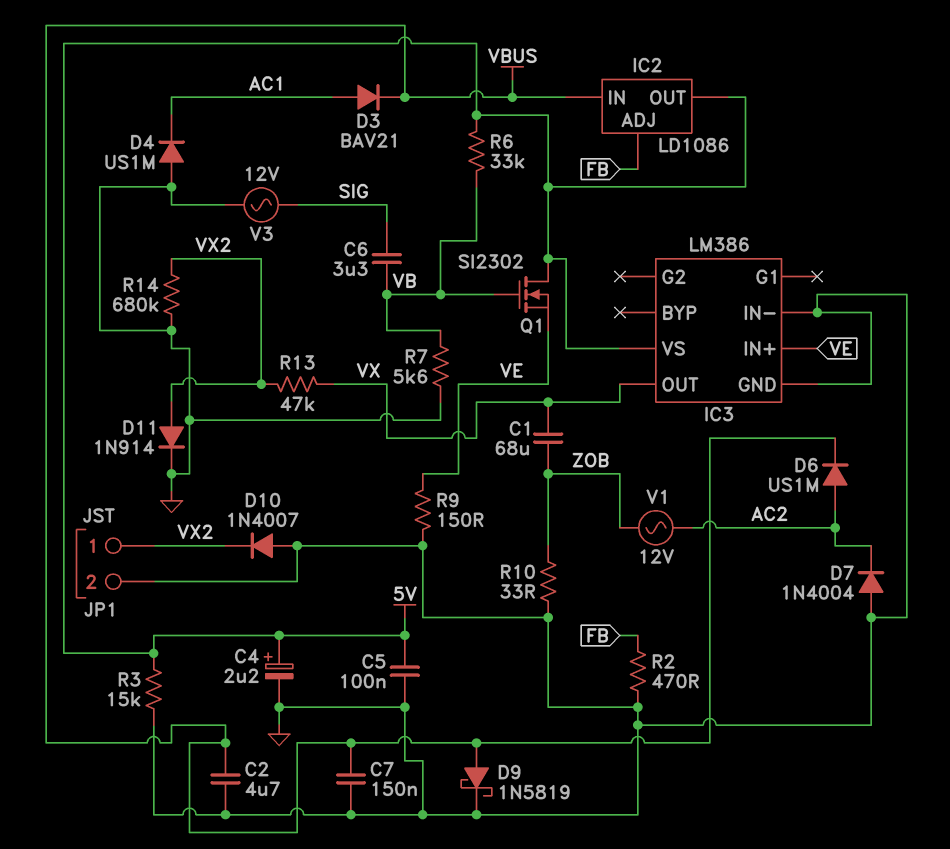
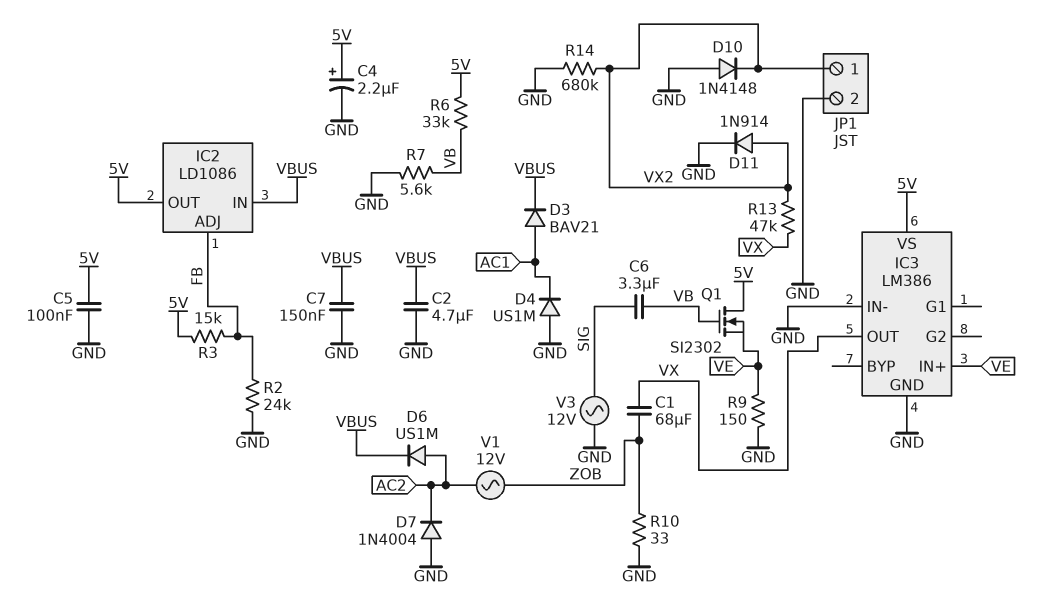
D9: schottky 1N5819 (A VBUS, K GND) -> none
D10: diode 1N4007 (A GND, K VX2) -> diode 1N4148 (A GND, K VX2)
R2: 470 (FB, GND) -> 24k (FB, GND)
R3: 15k (5V, GND) -> 15k (5V, FB)

